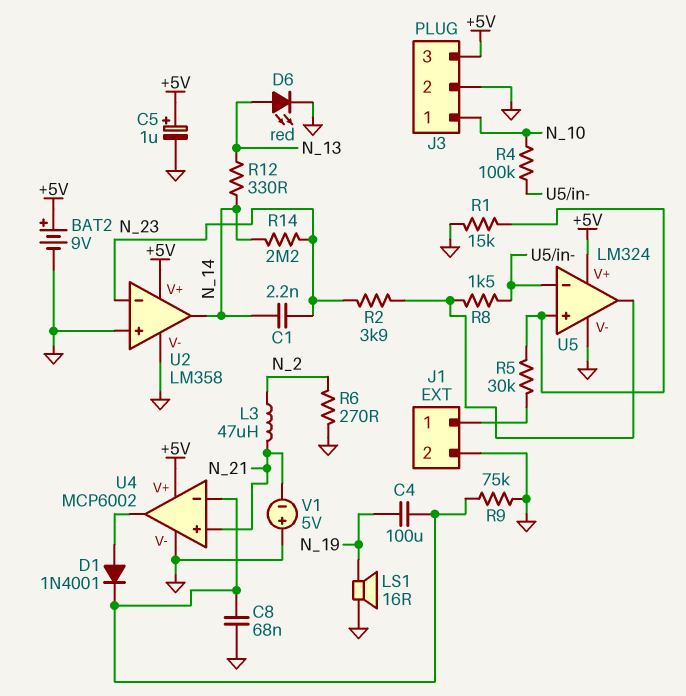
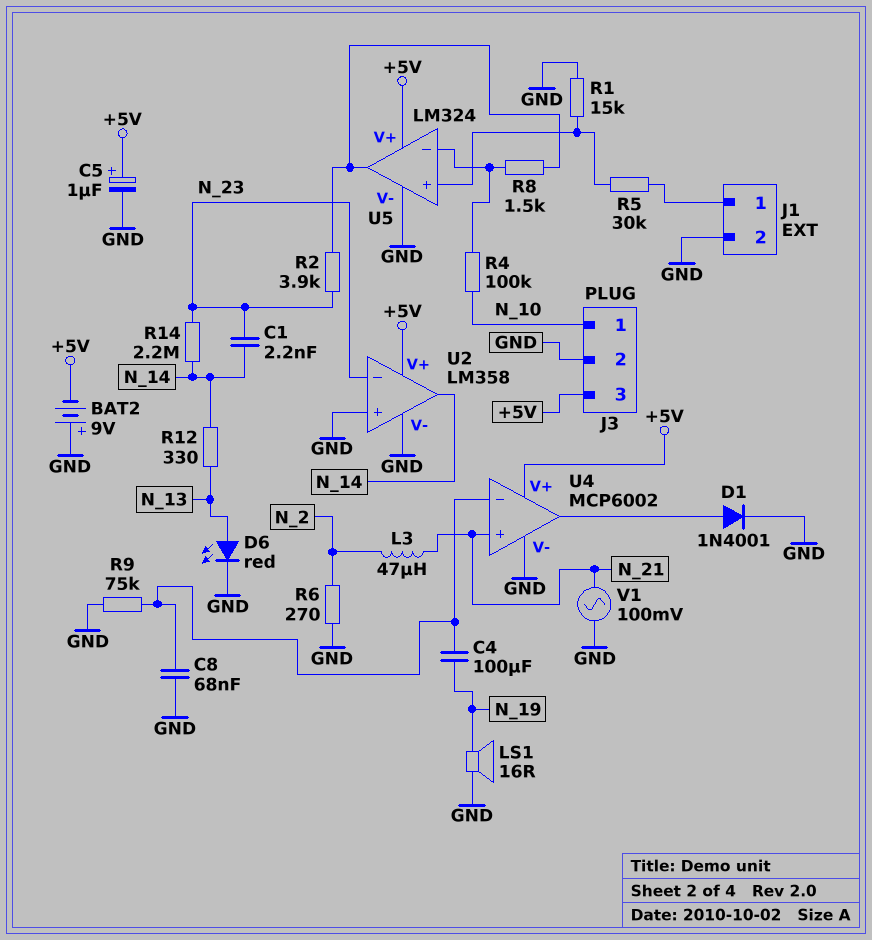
BAT2: 9V (plus +5V, minus GND) -> 9V (plus GND, minus +5V)
D1: diode 1N4001 (A U4/out, K U4/in-) -> diode 1N4001 (A U4/out, K GND)
V1: 5V (plus GND, minus N_21) -> AC 100mV (GND, N_21)

